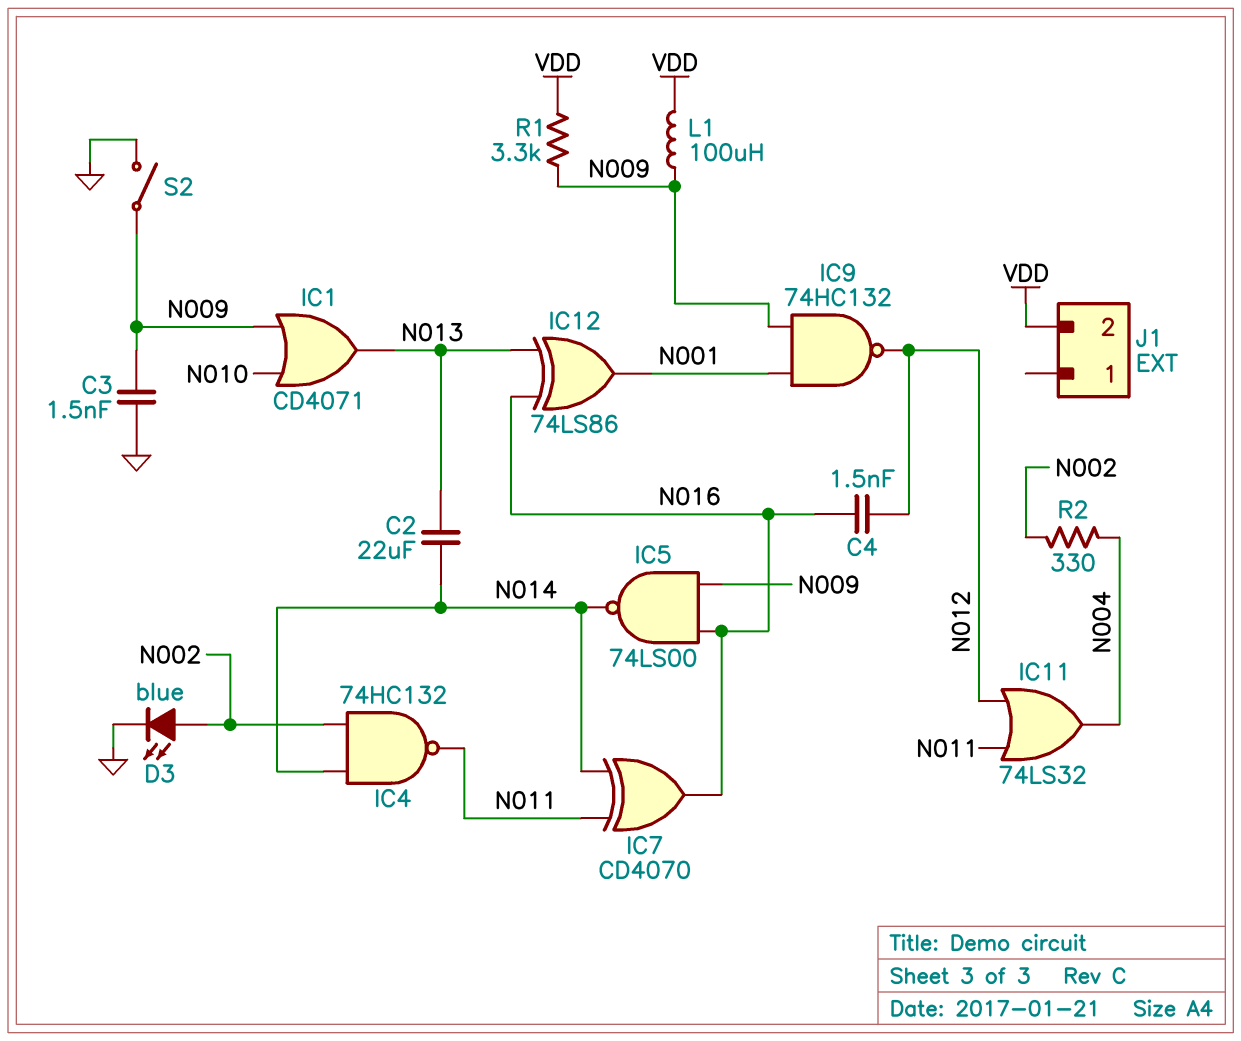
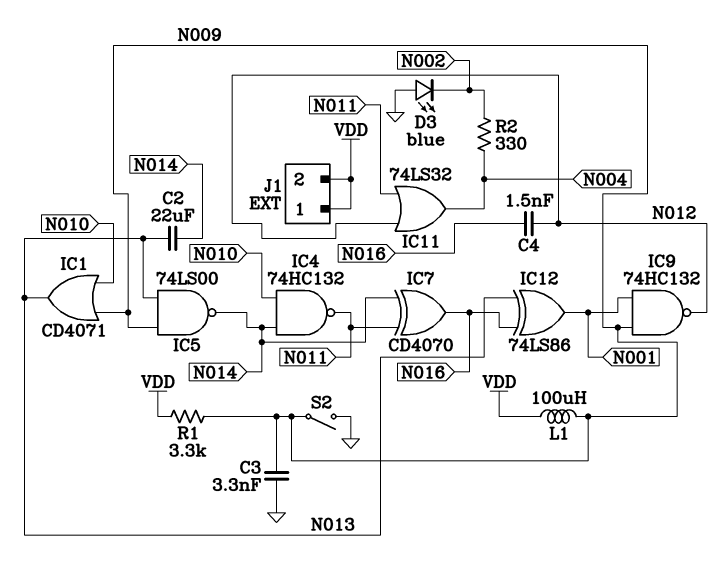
C3: 1.5nF (GND, N009) -> 3.3nF (GND, N009)
D3: LED blue (A N002, K GND) -> LED blue (A GND, K N002)
IC4: NAND 74HC132 (in N002, in N014, out N011) -> NAND 74HC132 (in N010, in N014, out N011)
IC5: NAND 74LS00 (in N009, in N016, out N014) -> NAND 74LS00 (in N009, in N013, out N014)
J1 pin 1: none -> VDD

